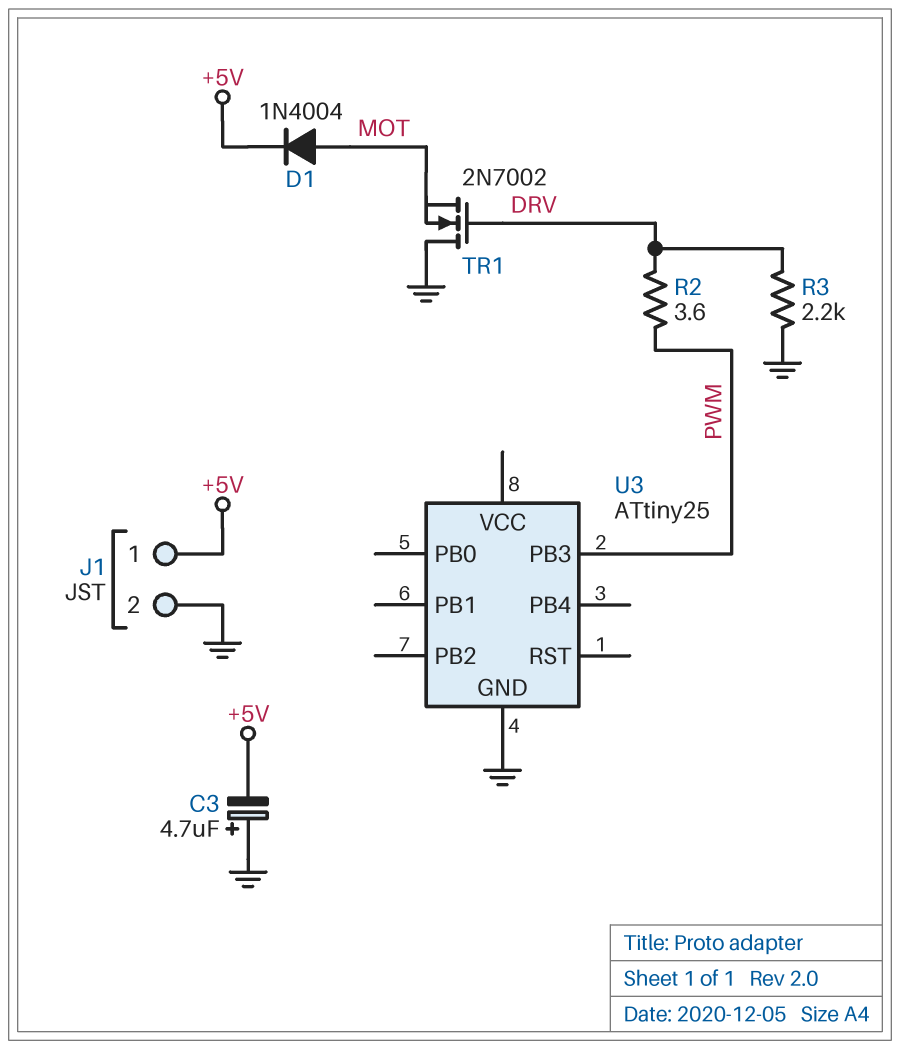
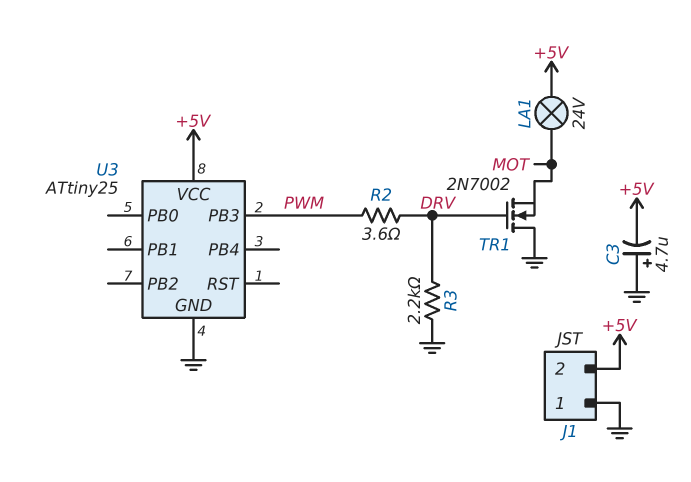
D1: diode 1N4004 (A MOT, K +5V) -> none
J1 pin 1: +5V -> GND
J1 pin 2: GND -> +5V
LA1: none -> lamp 24V (+5V, MOT)
U3 pin VCC: none -> +5V

